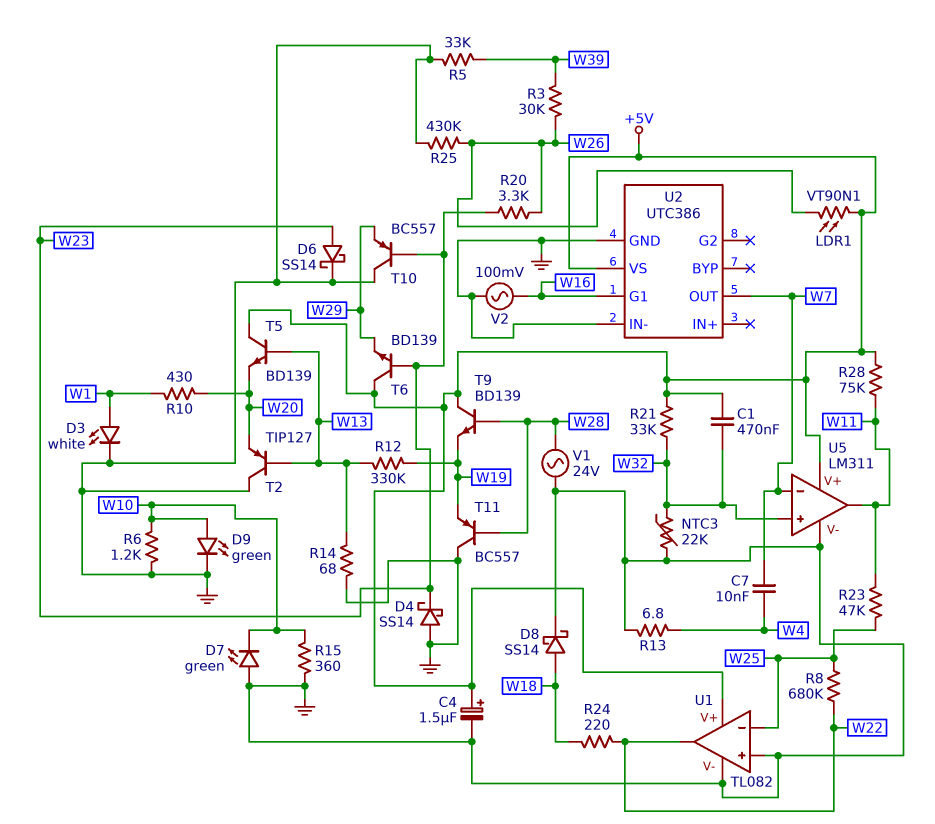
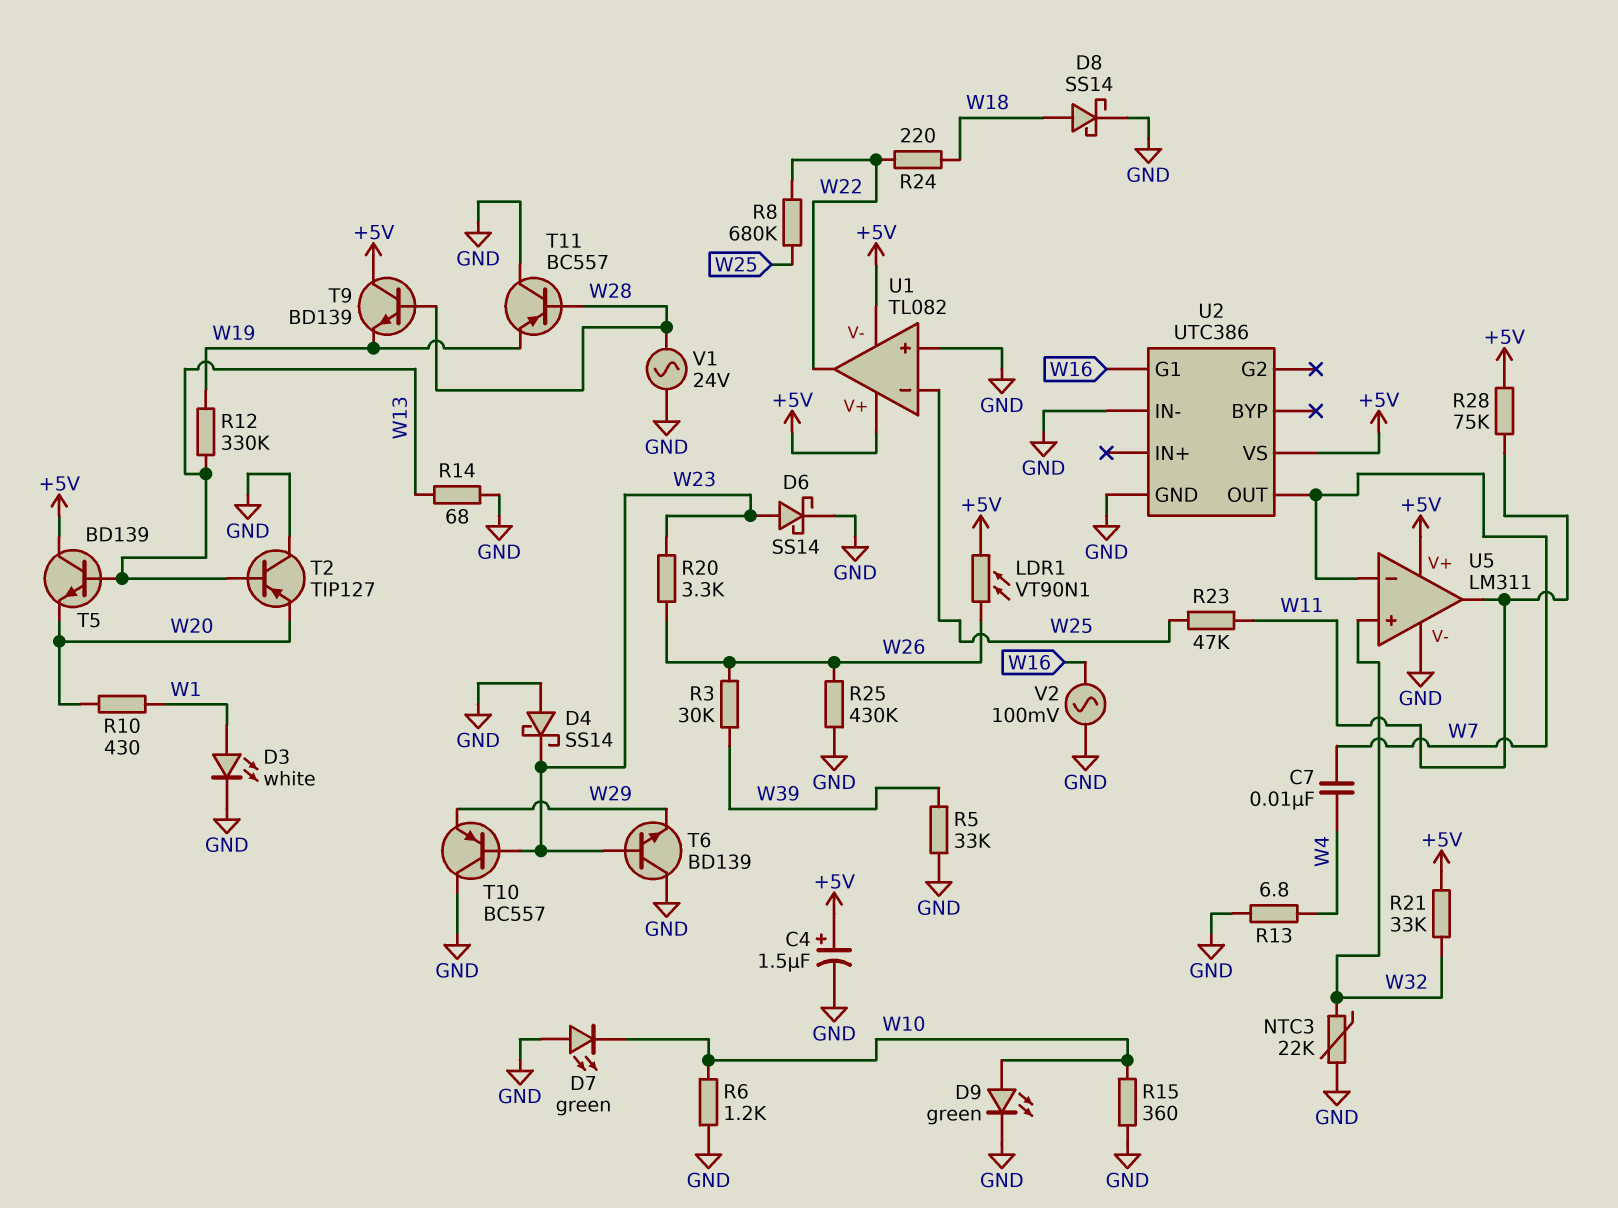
C1: 470nF (+5V, W32) -> none
T6: NPN BD139 (B W23, C +5V, E W29) -> NPN BD139 (B W23, C GND, E W29)
U1 pin V-: GND -> +5V

